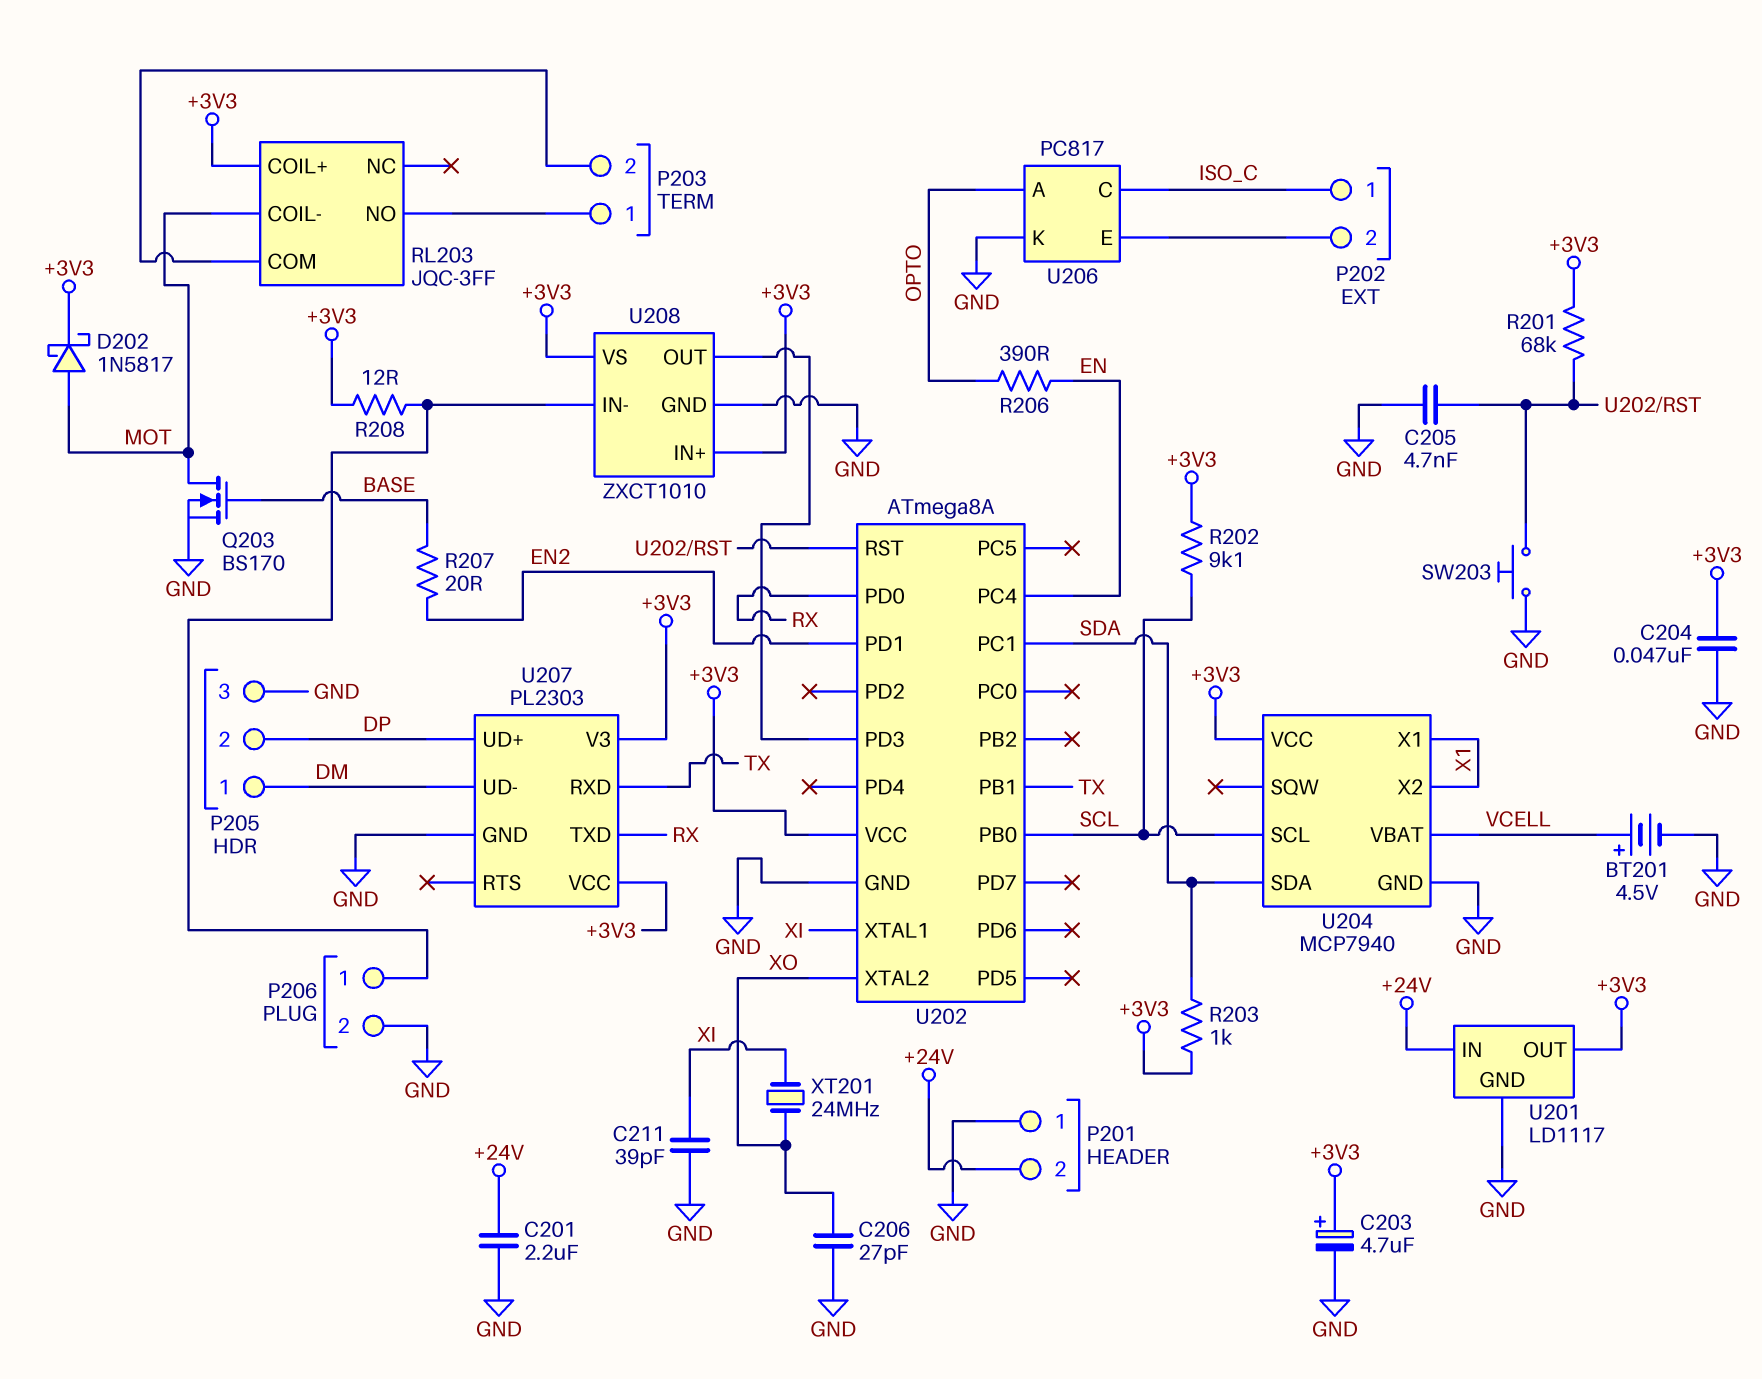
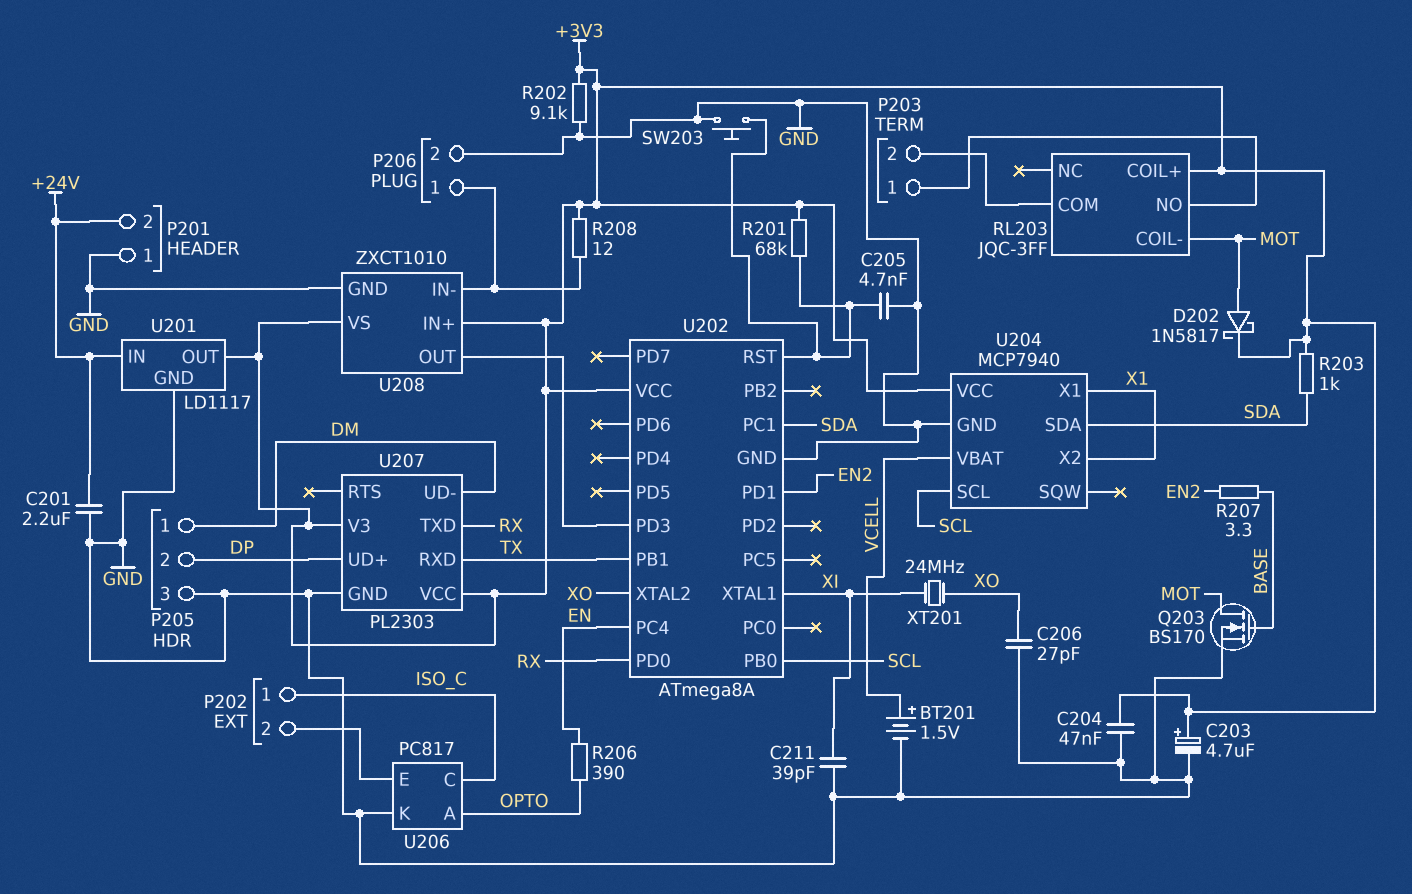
BT201: 4.5V (plus VCELL, minus GND) -> 1.5V (plus VCELL, minus GND)
R202: 9.1k (+3V3, SCL) -> 9.1k (+3V3, GND)
R207: 20 (BASE, EN2) -> 3.3 (BASE, EN2)

